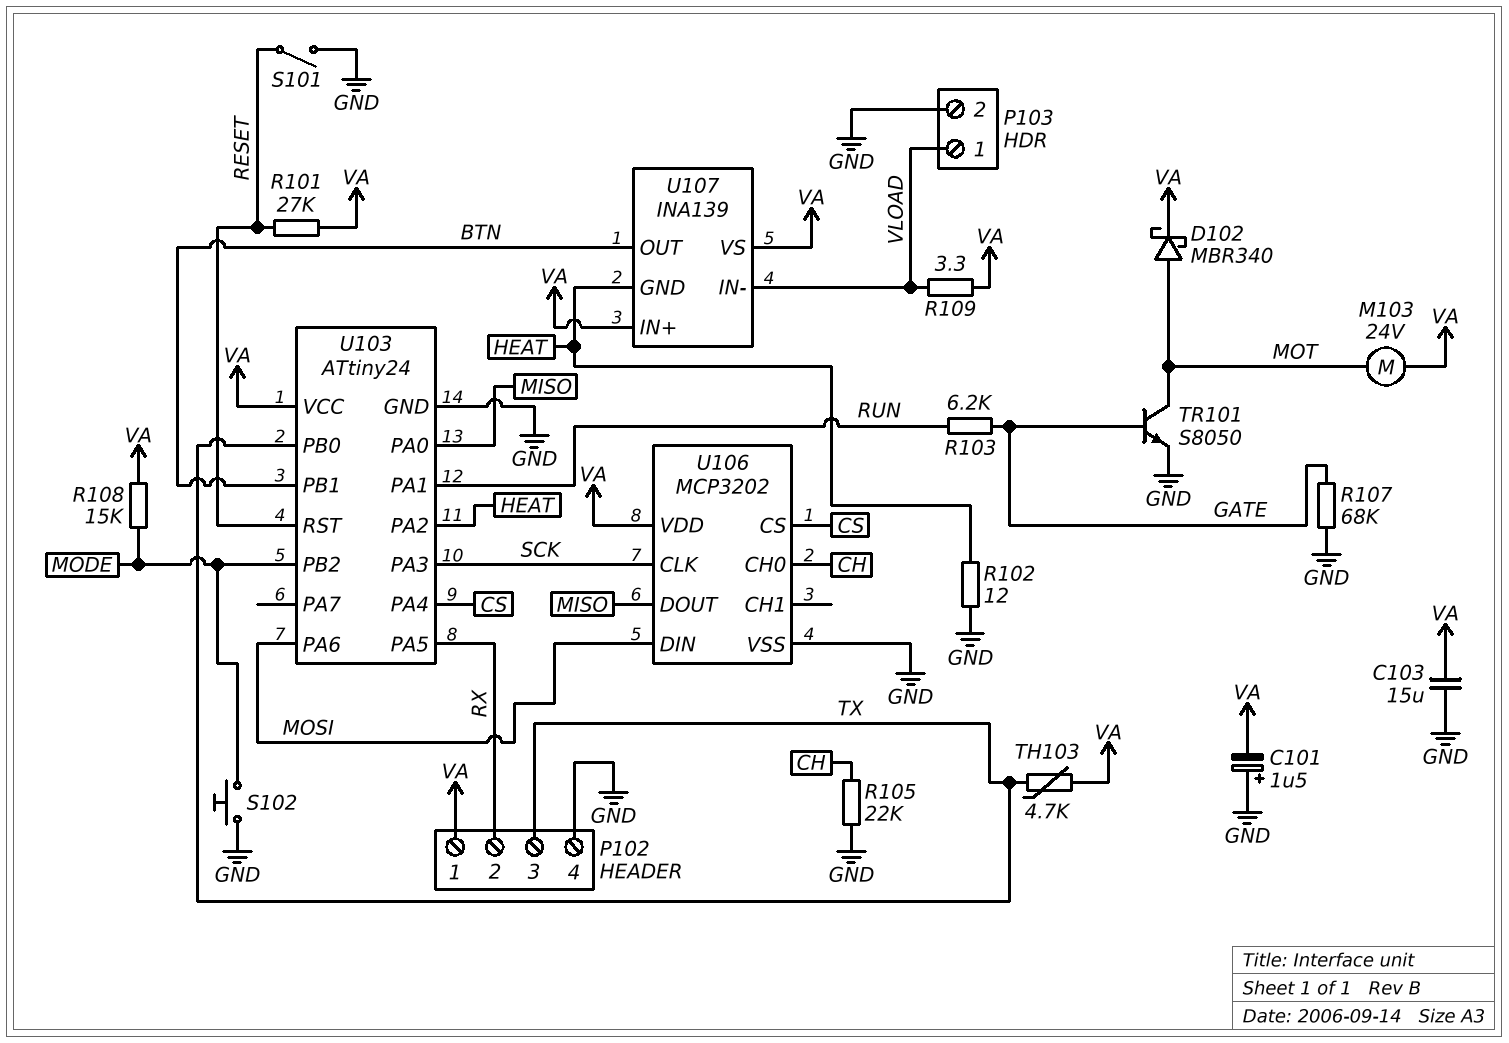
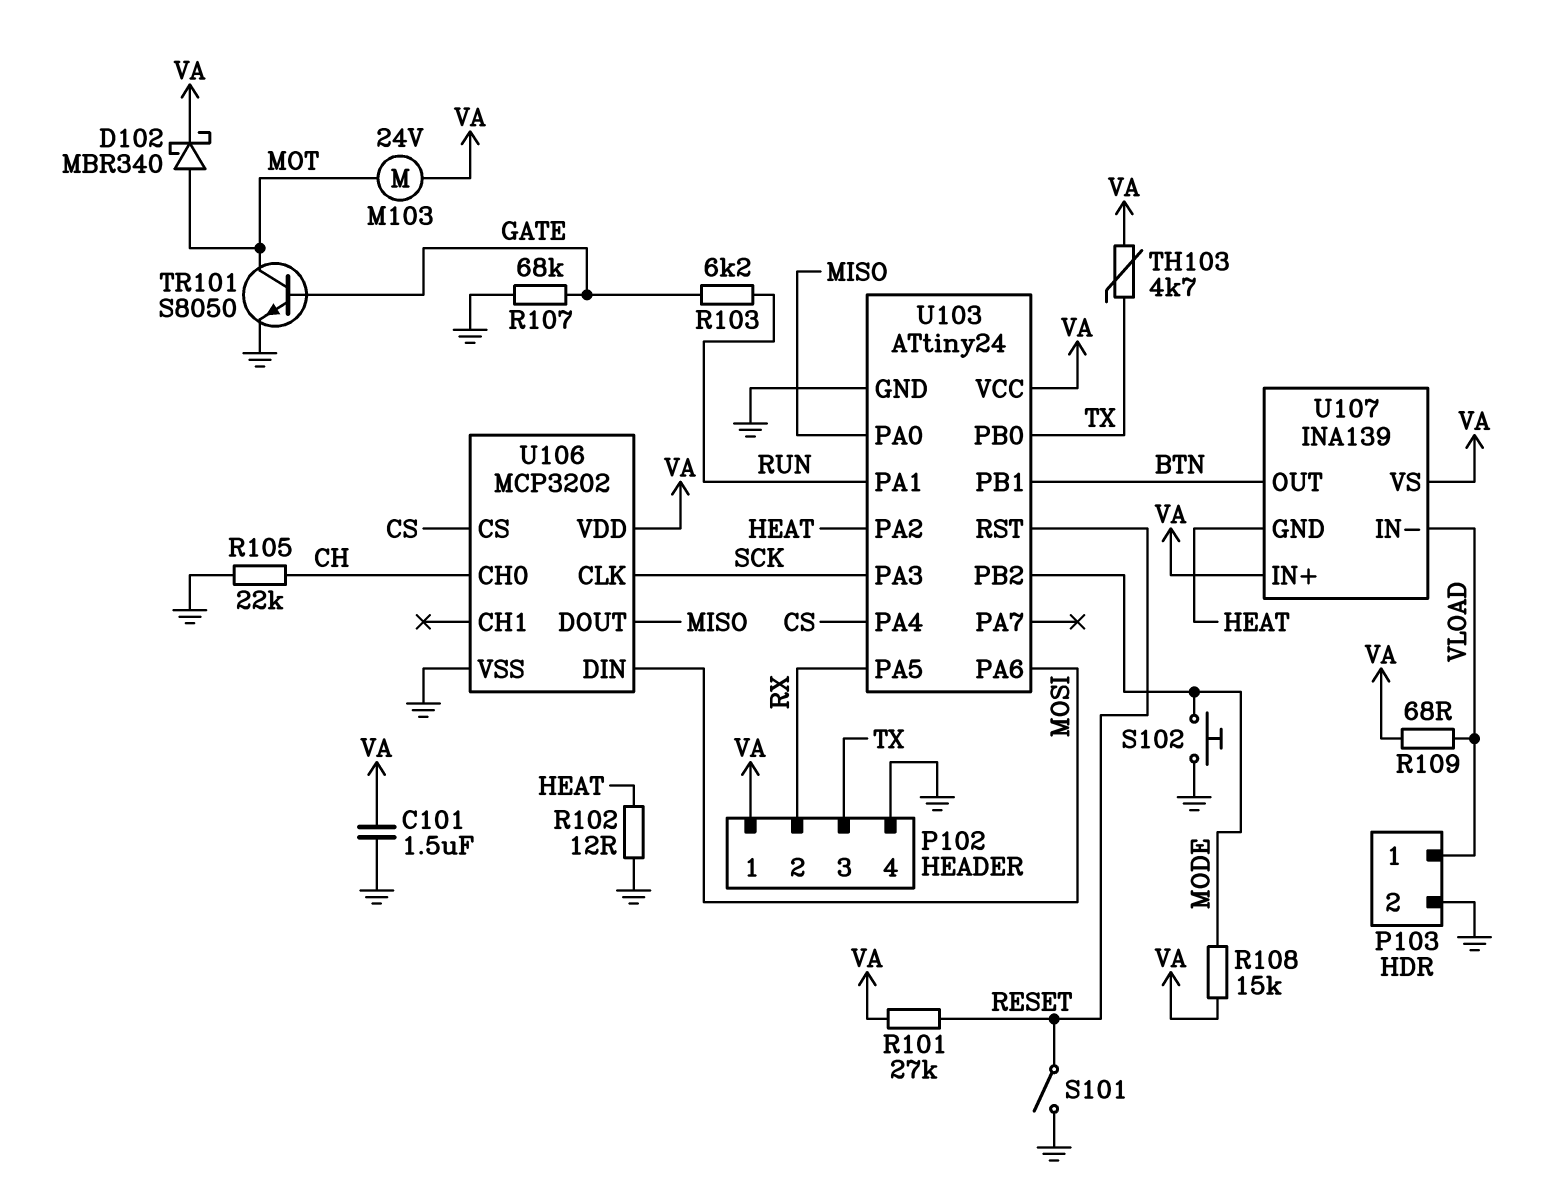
C101: 1.5uF (plus GND, minus VA) -> 1.5uF (GND, VA)
C103: 15uF (GND, VA) -> none
R109: 3.3 (VA, VLOAD) -> 68 (VA, VLOAD)

